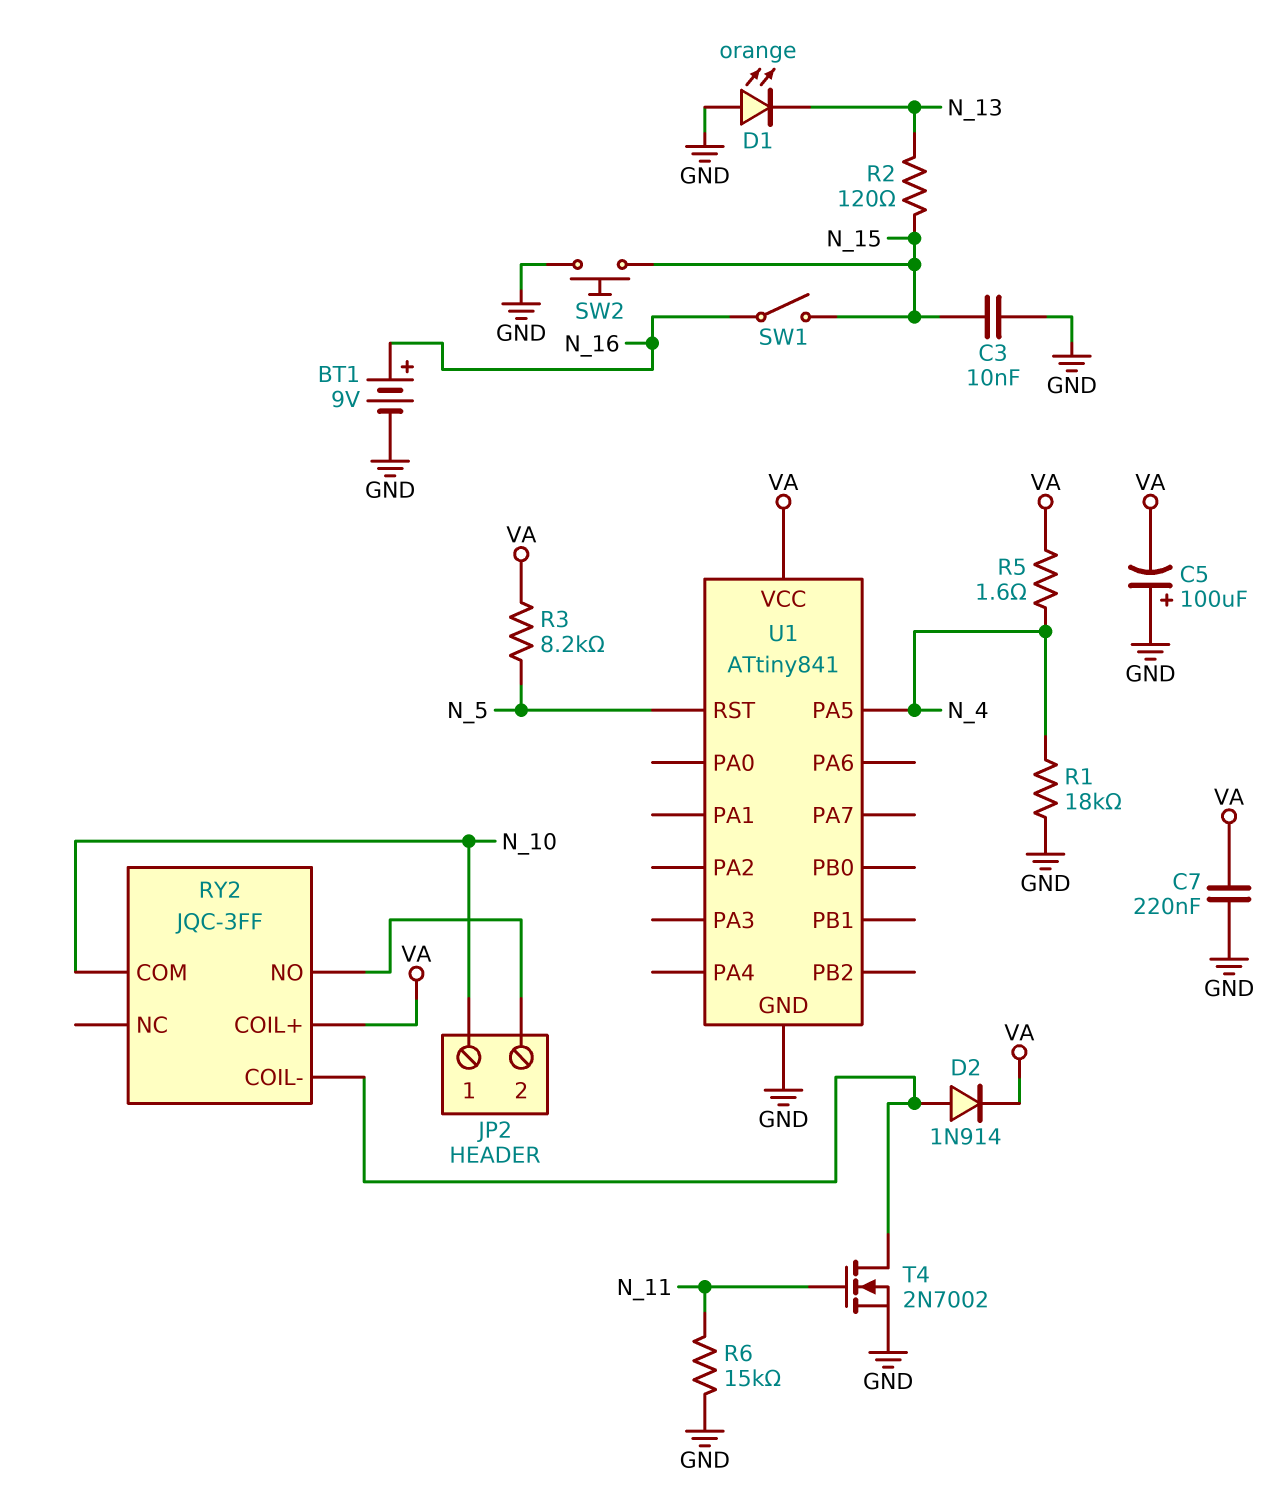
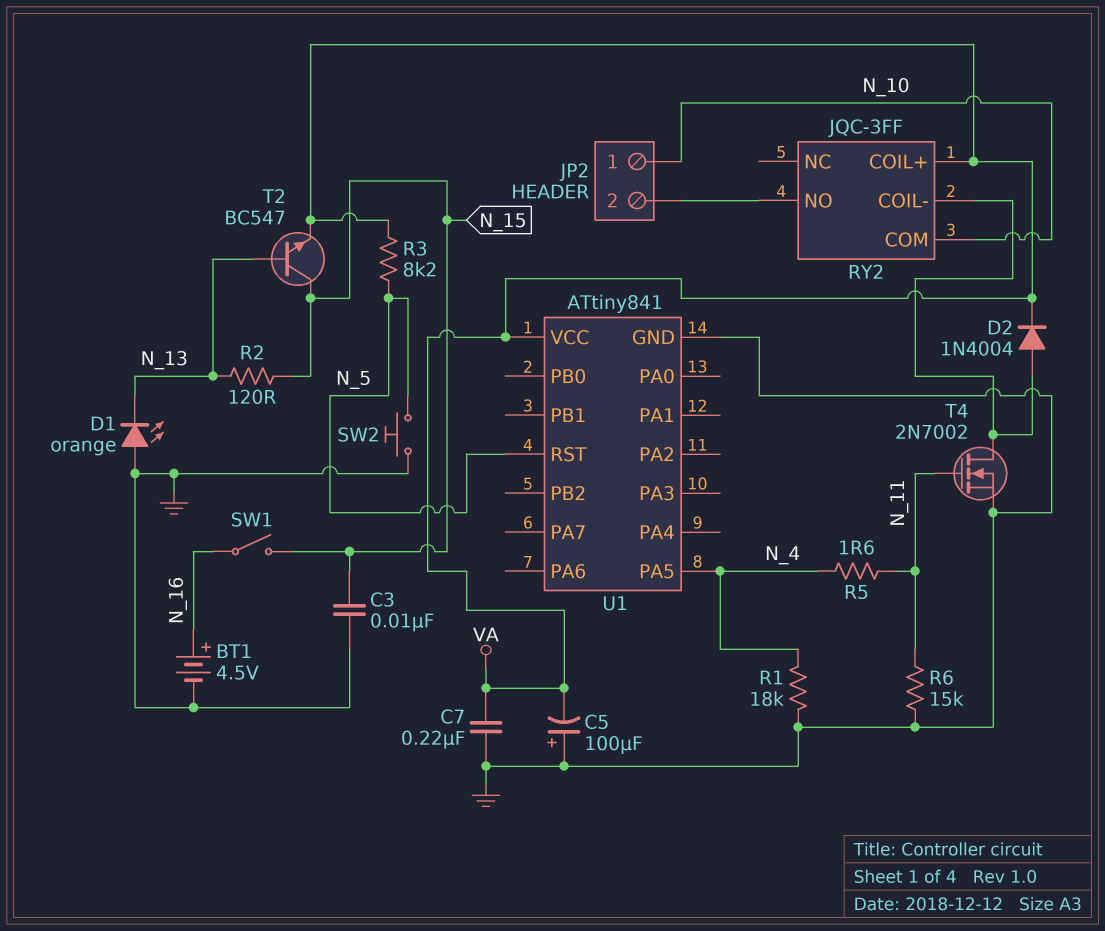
BT1: 9V (plus N_16, minus GND) -> 4.5V (plus N_16, minus GND)
D2: diode 1N914 (A RY2/COIL-, K VA) -> diode 1N4004 (A RY2/COIL-, K VA)
R5: 1.6 (N_4, VA) -> 1.6 (N_4, N_11)
SW2: button (GND, N_15) -> button (GND, N_5)
T2: none -> NPN BC547 (B N_13, C N_15, E VA)

